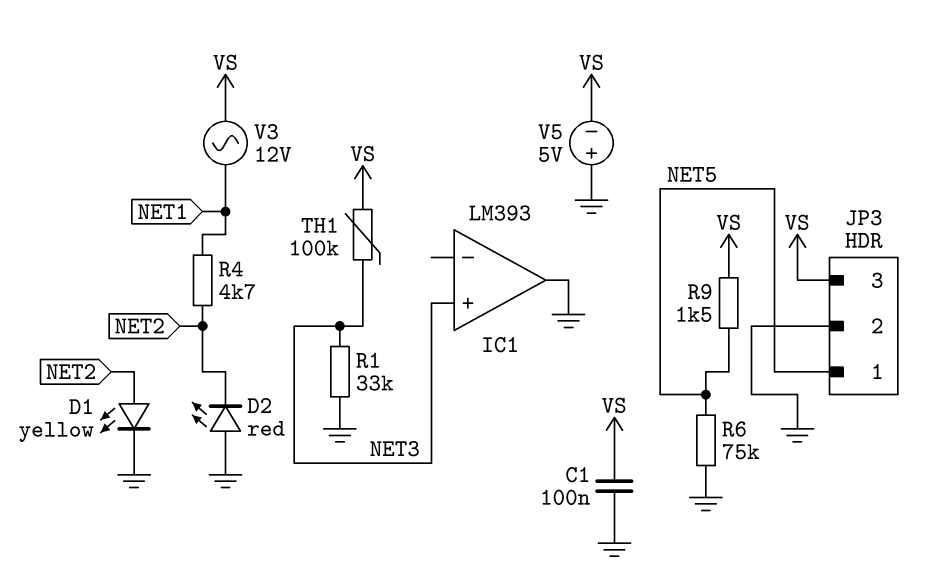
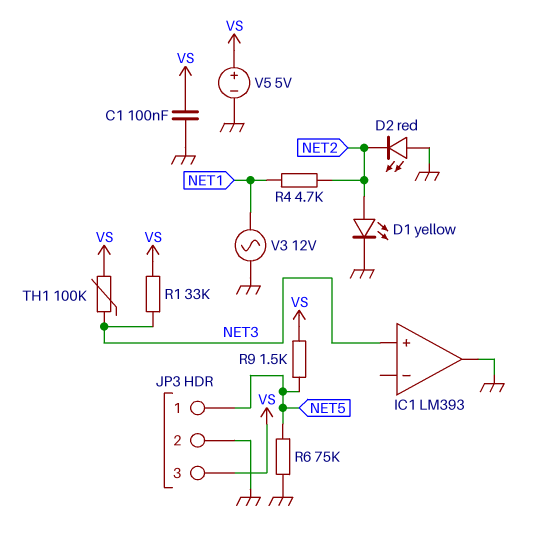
R1: 33k (GND, NET3) -> 33k (NET3, VS)
V3: AC 12V (NET1, VS) -> AC 12V (GND, NET1)
V5: 5V (plus GND, minus VS) -> 5V (plus VS, minus GND)

